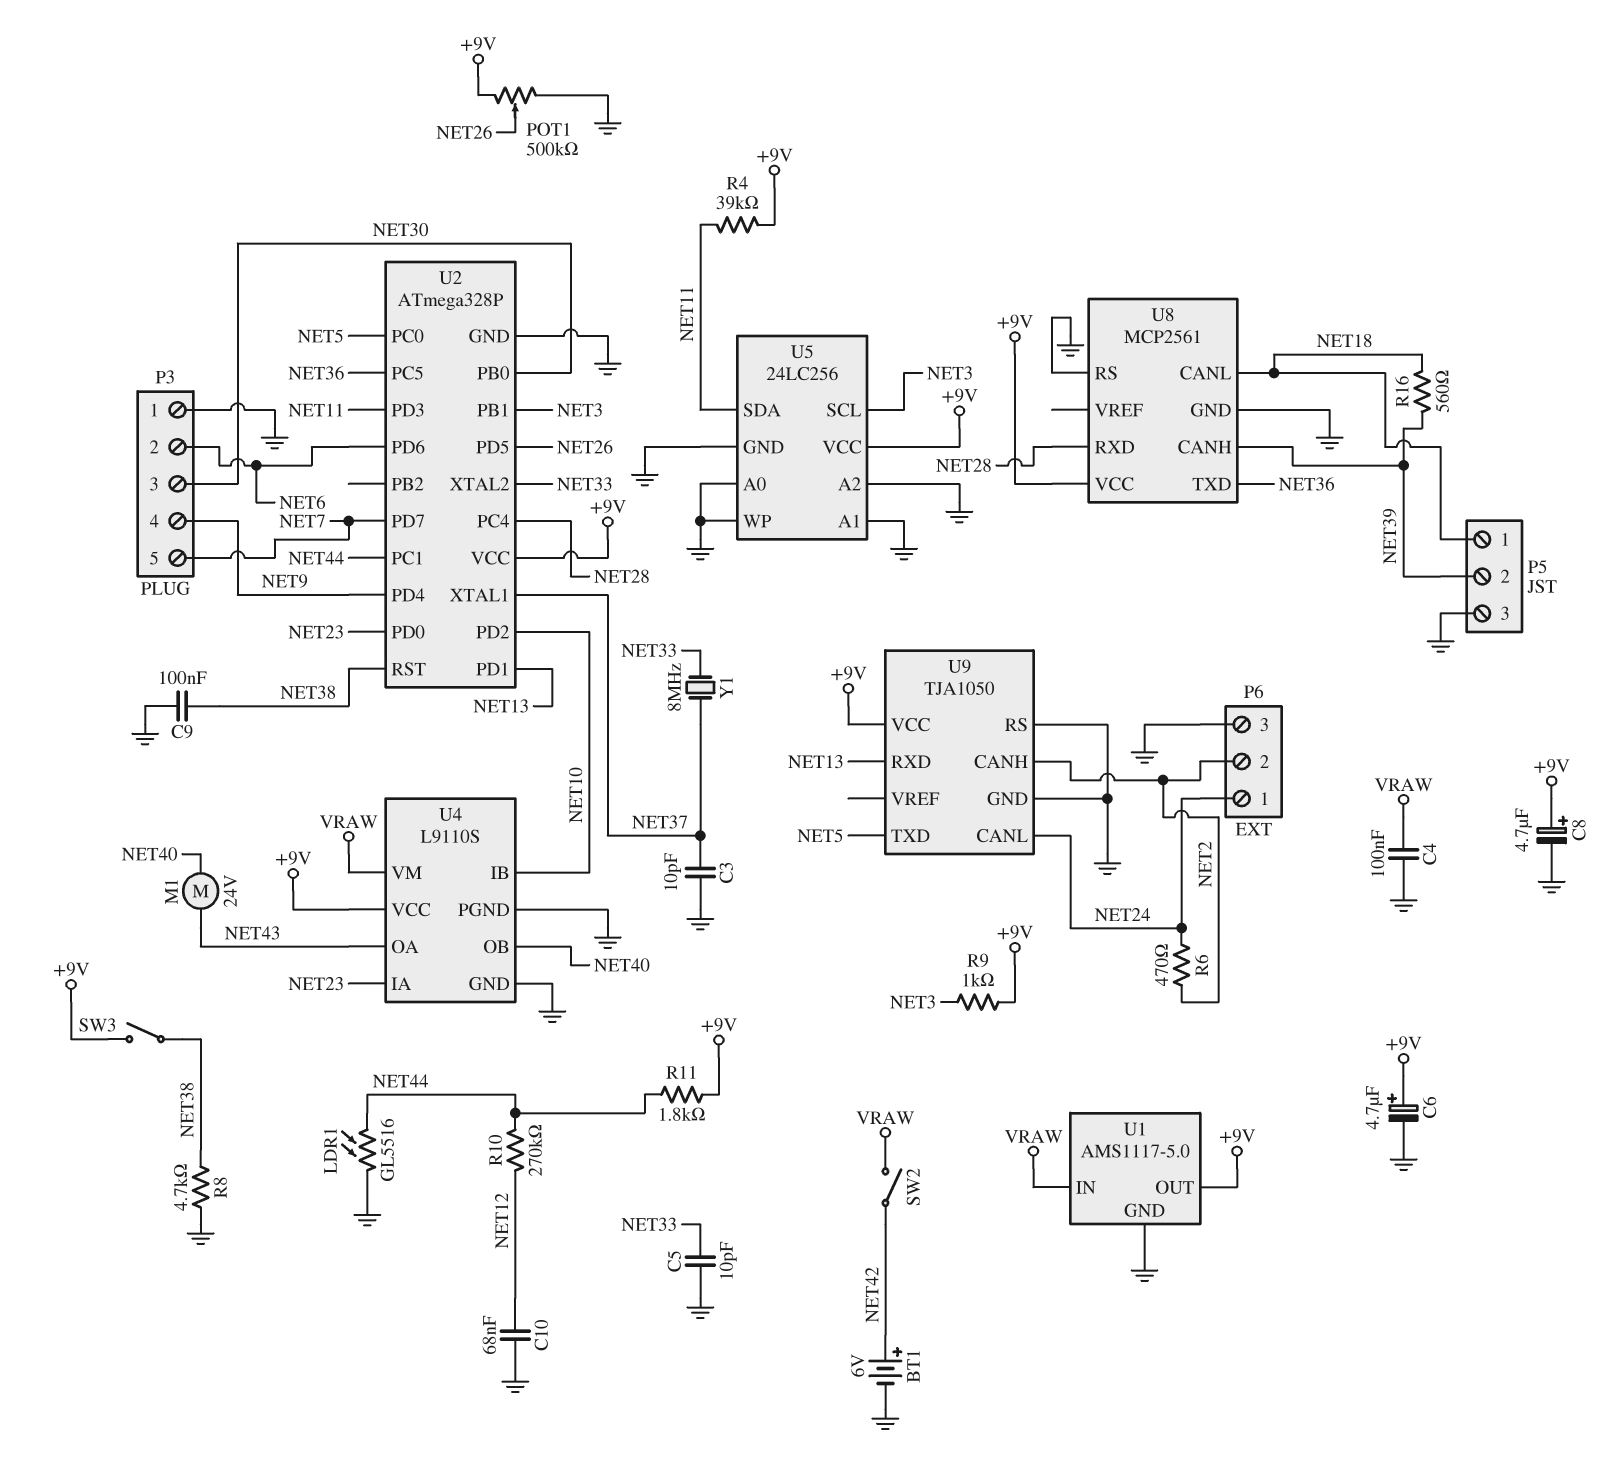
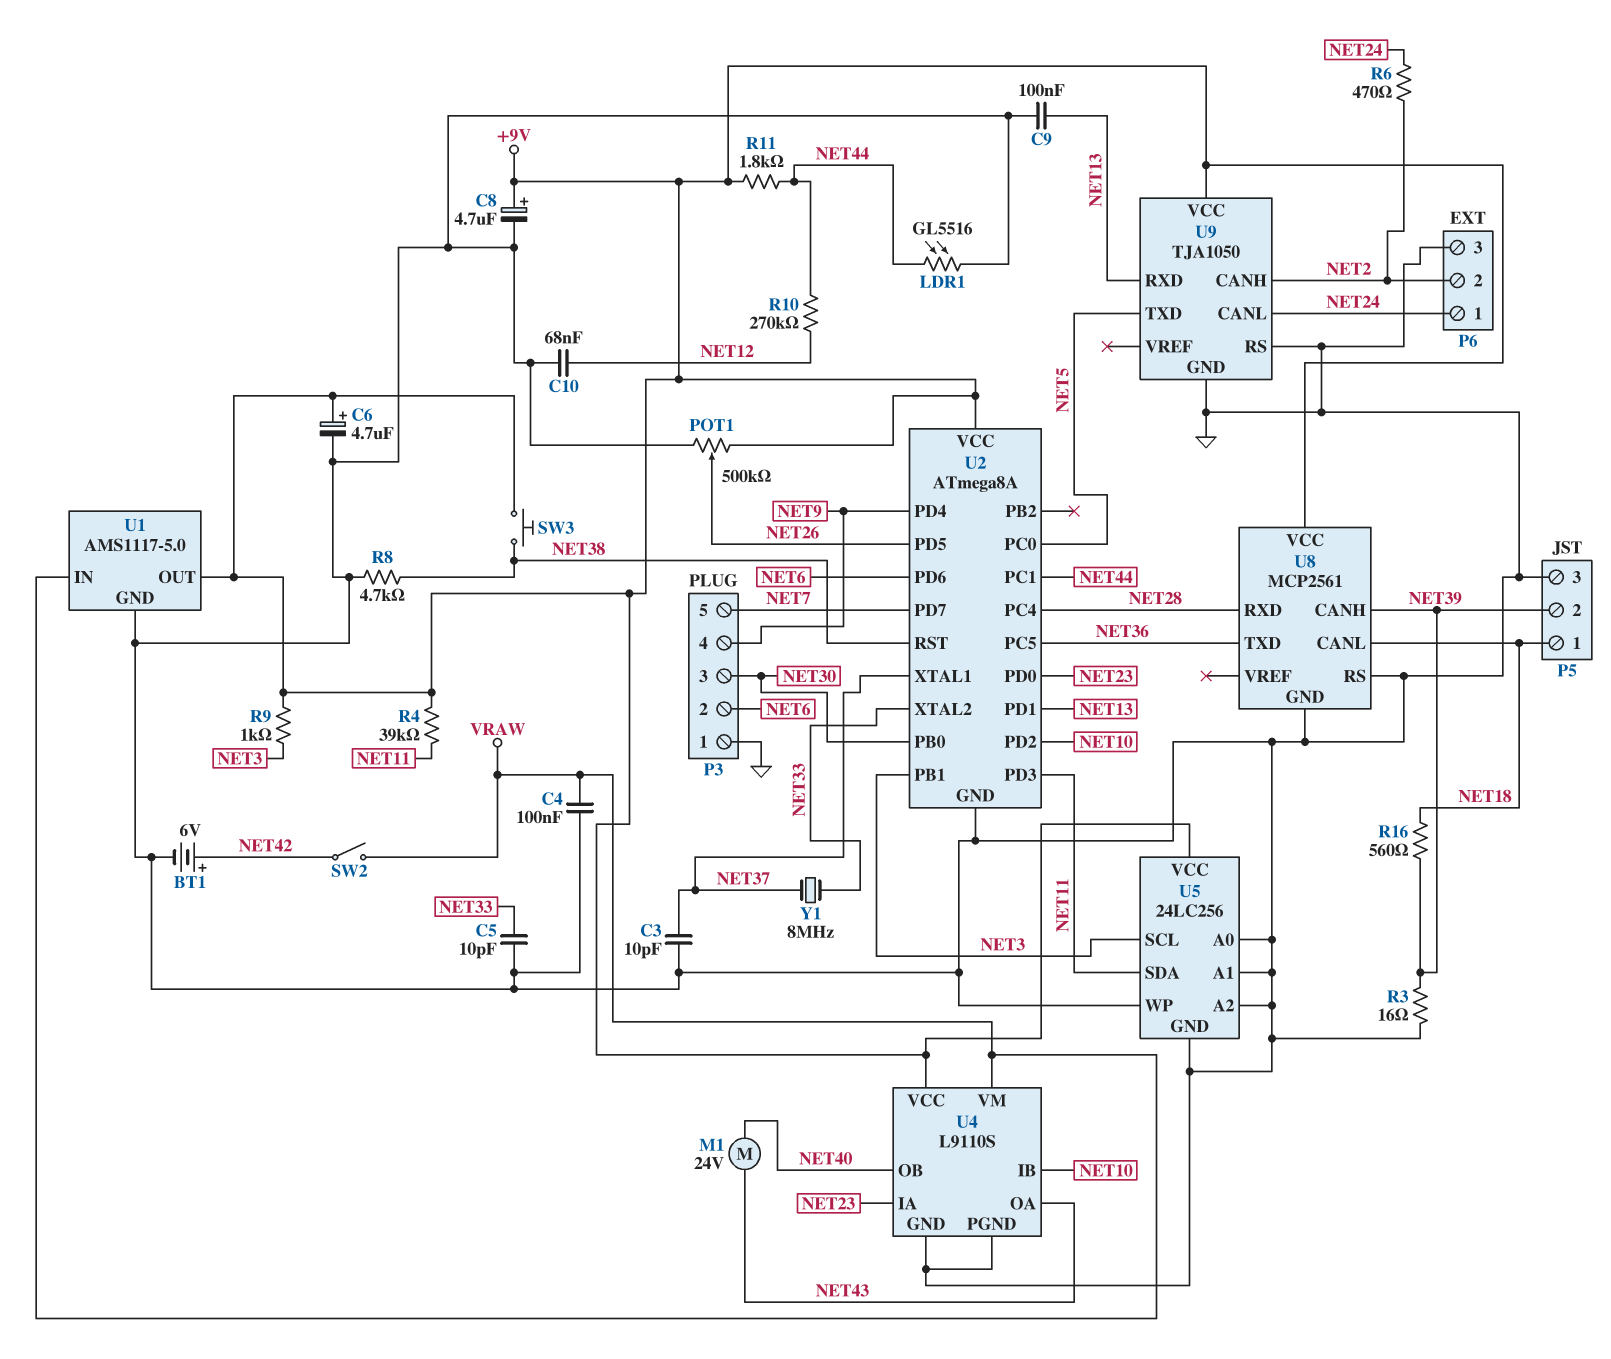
C9: 100nF (GND, NET38) -> 100nF (GND, NET13)
R3: none -> 16 (GND, NET39)
SW3: switch (+9V, NET38) -> button (+9V, NET38)
U2: ATmega328P -> ATmega8A

